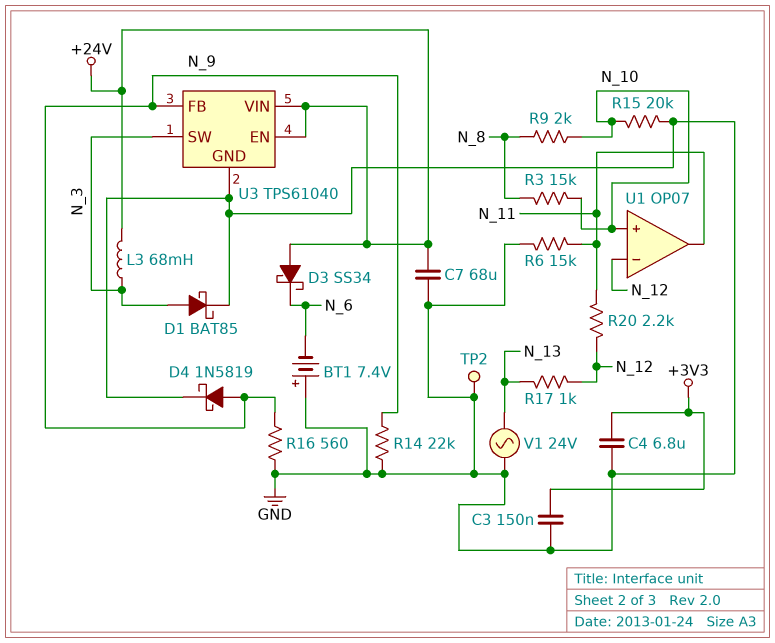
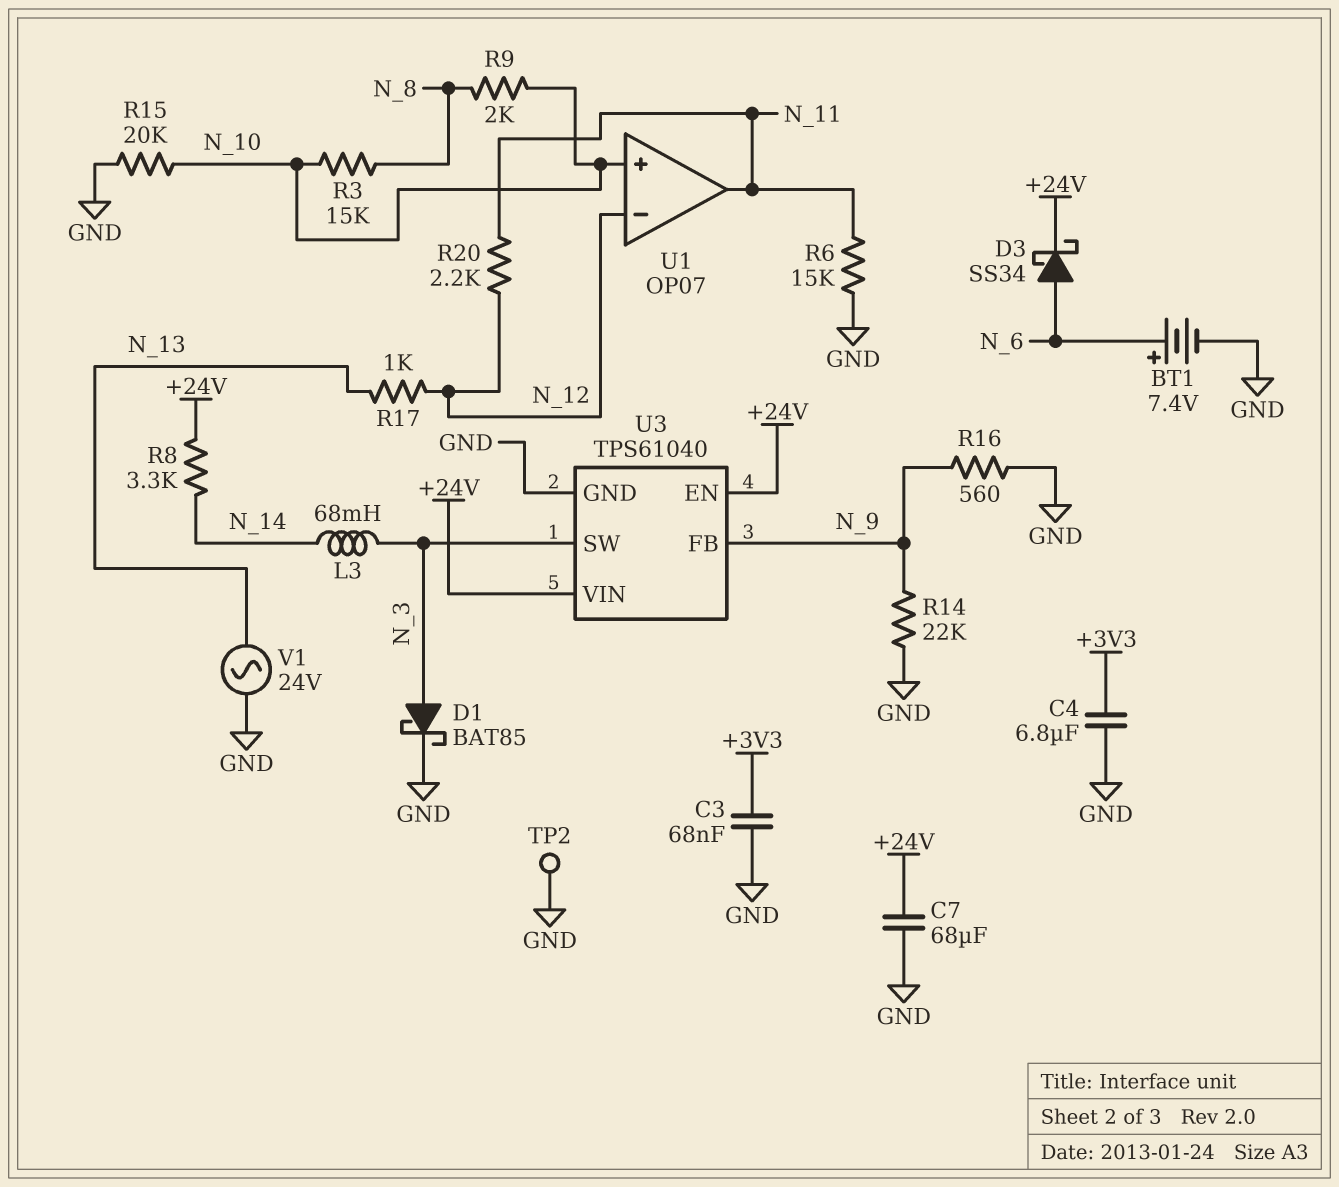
BT1: 7.4V (plus GND, minus N_6) -> 7.4V (plus N_6, minus GND)
C3: 150nF (+3V3, GND) -> 68nF (+3V3, GND)
D3: schottky SS34 (A +24V, K N_6) -> schottky SS34 (A N_6, K +24V)
D4: schottky 1N5819 (A N_9, K GND) -> none
L3: 68mH (+24V, N_3) -> 68mH (N_3, N_14)
R8: none -> 3.3k (+24V, N_14)

